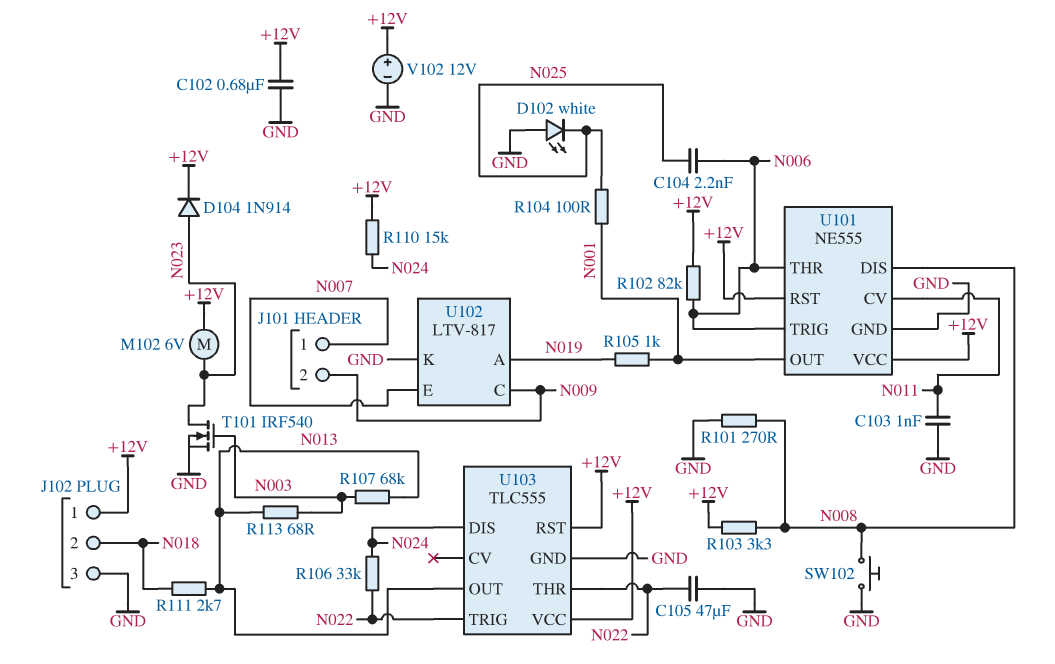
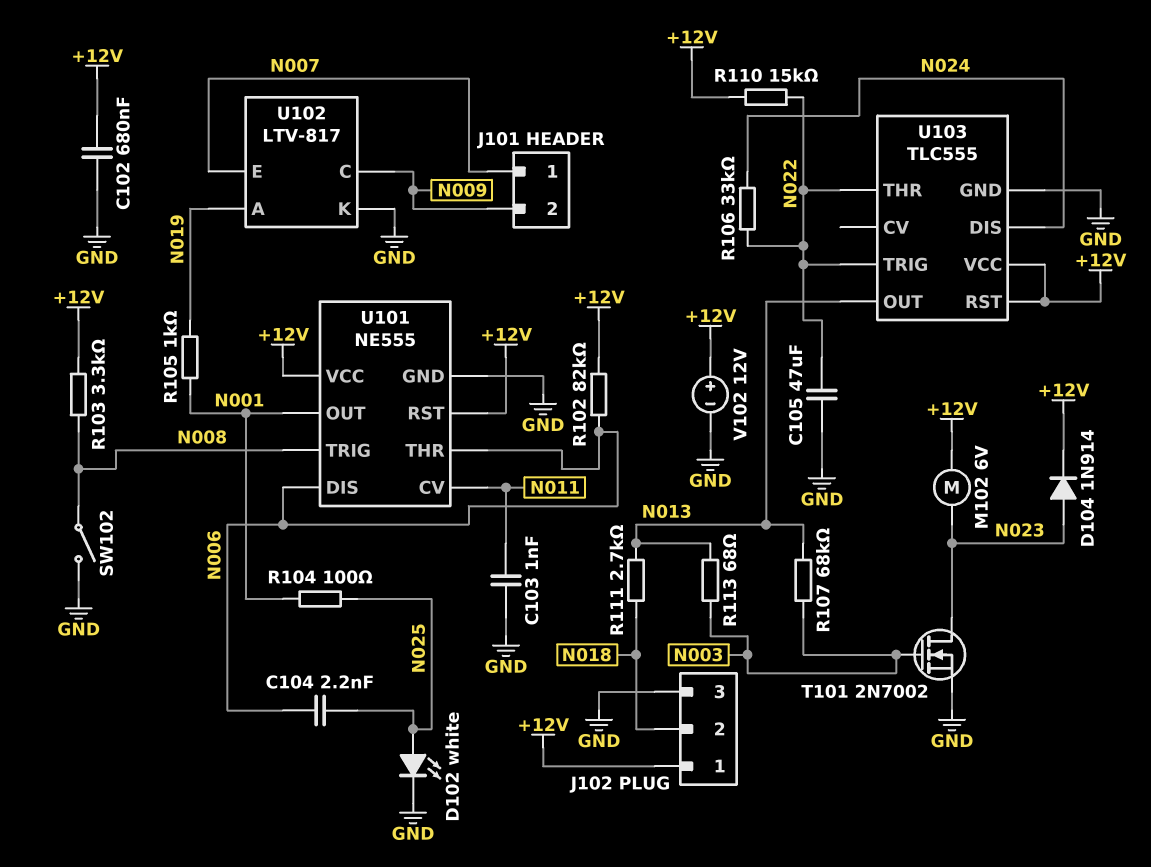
D102: LED white (A GND, K N025) -> LED white (A N025, K GND)
R101: 270 (GND, N008) -> none
R110: 15k (+12V, N024) -> 15k (+12V, N022)
SW102: button (GND, N008) -> switch (GND, N008)
T101: NMOS IRF540 (G N003, D N023, S GND) -> NMOS 2N7002 (G N003, D N023, S GND)
U101 pin DIS: N008 -> N006
U101 pin TRIG: N006 -> N008

